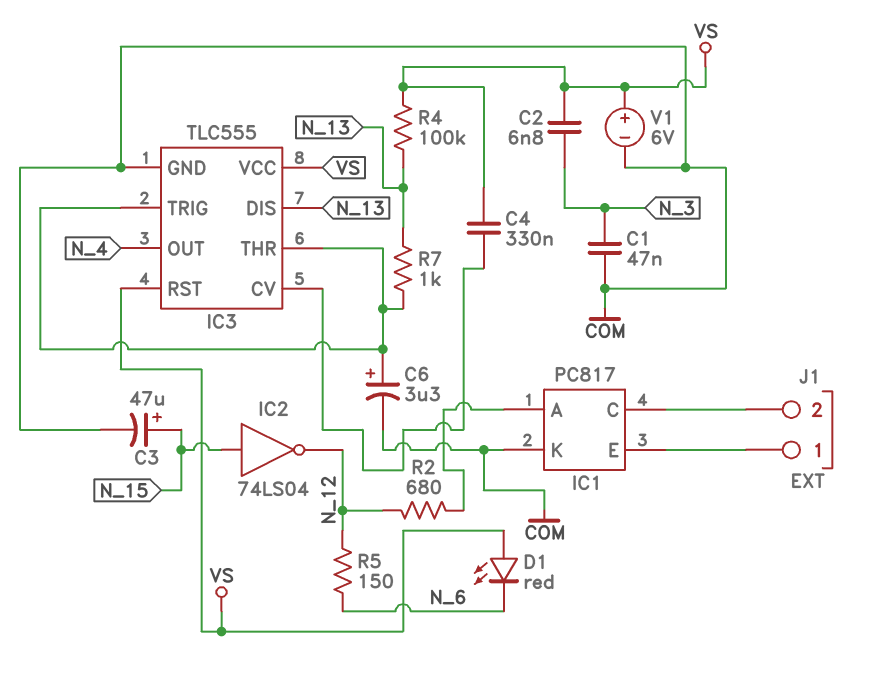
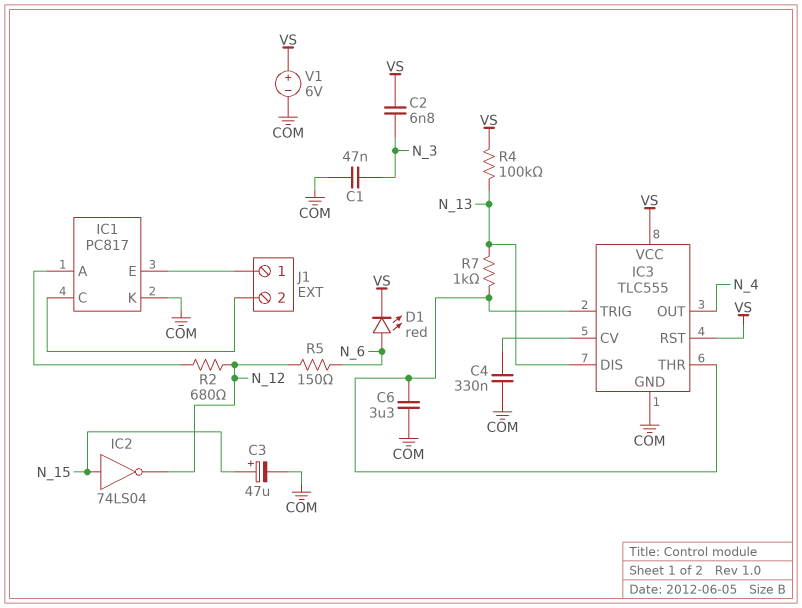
C4: 330nF (IC3/CV, VS) -> 330nF (COM, IC3/CV)
C6: 3.3uF (plus IC3/THR, minus COM) -> 3.3uF (COM, IC3/THR)
D1: LED red (A VS, K N_6) -> LED red (A N_6, K VS)

